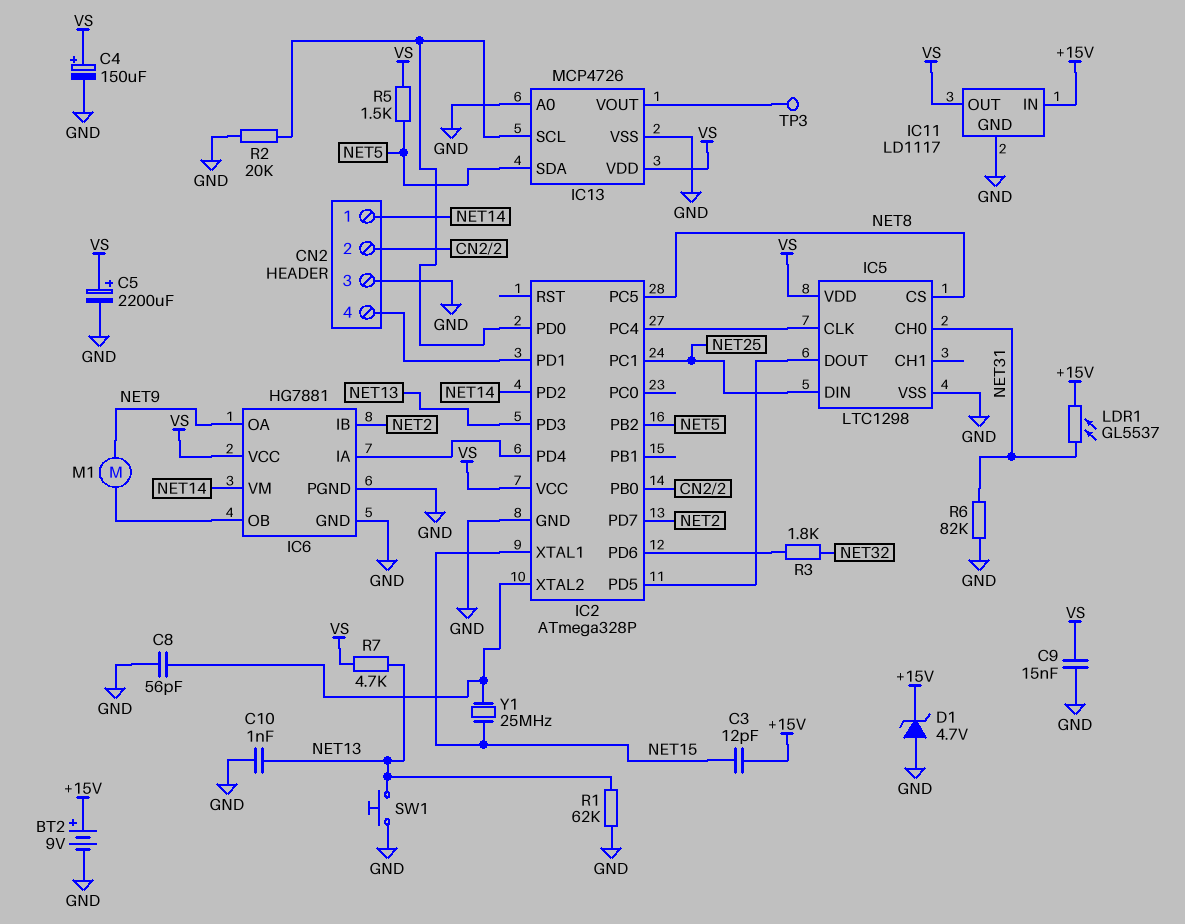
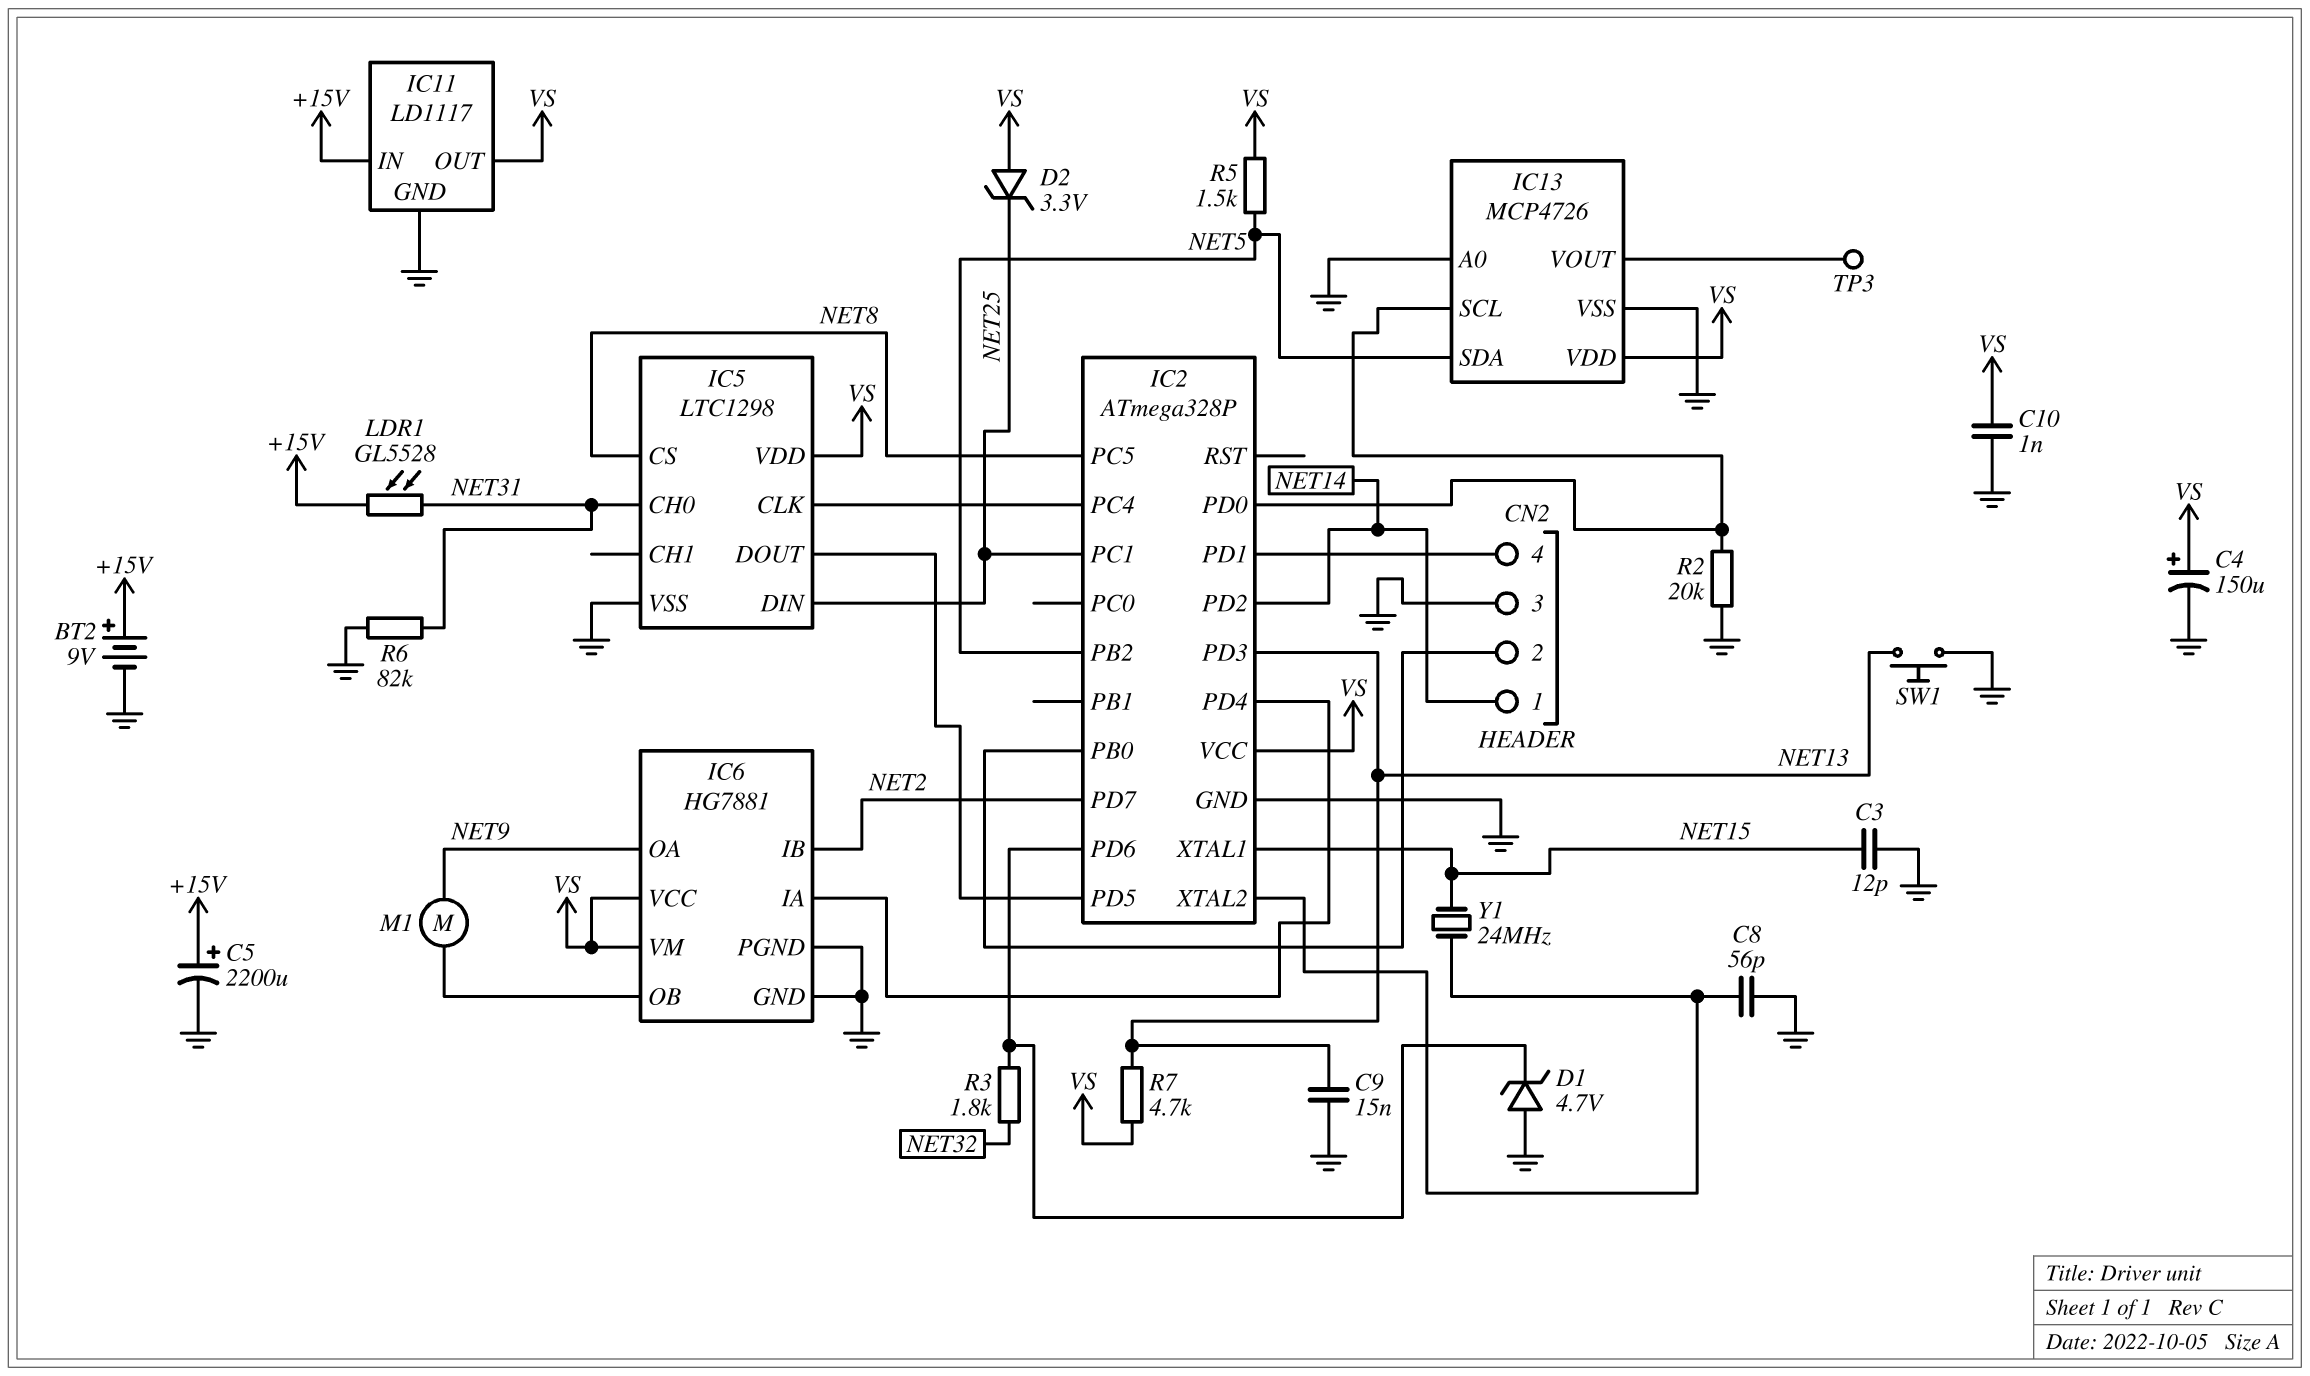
C3: 12pF (+15V, NET15) -> 12pF (GND, NET15)
C5: 2200uF (plus VS, minus GND) -> 2200uF (plus +15V, minus GND)
C9: 15nF (GND, VS) -> 15nF (GND, NET13)
C10: 1nF (GND, NET13) -> 1nF (GND, VS)
D1: zener 4.7V (A GND, K +15V) -> zener 4.7V (A GND, K IC2/PD6)
D2: none -> zener 3.3V (A VS, K NET25)
IC6 pin VM: NET14 -> VS
LDR1: GL5537 (+15V, NET31) -> GL5528 (+15V, NET31)
R1: 62k (GND, NET13) -> none
Y1: 25MHz (IC2/XTAL2, NET15) -> 24MHz (IC2/XTAL2, NET15)

